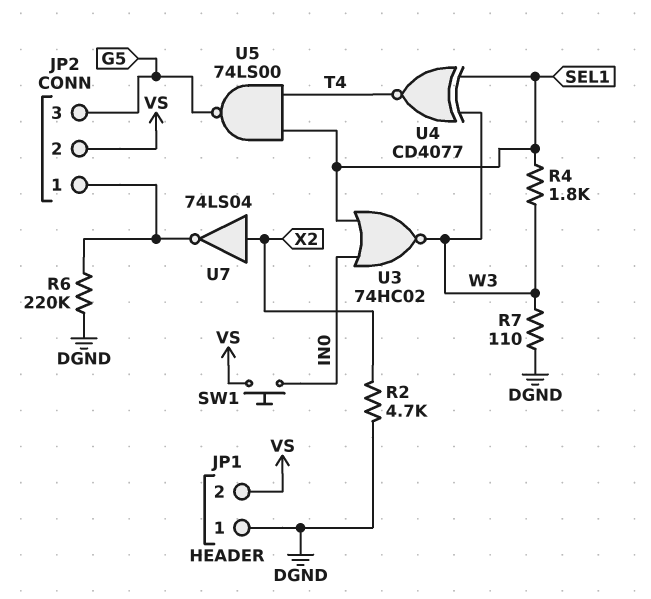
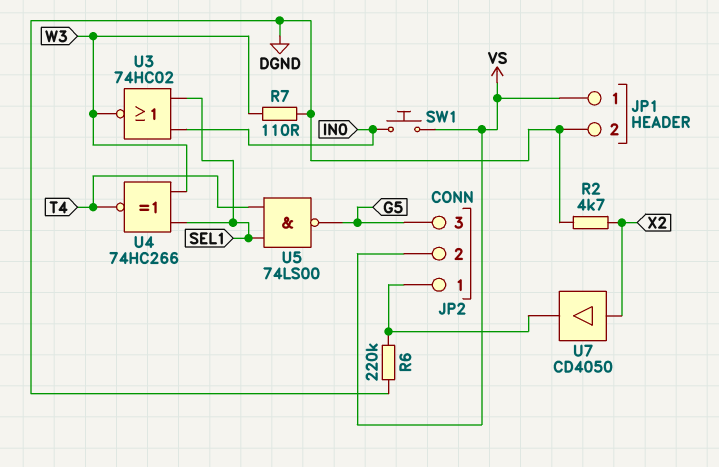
JP1 pin 1: DGND -> VS
JP1 pin 2: VS -> DGND
R4: 1.8k (SEL1, W3) -> none
U4: XNOR CD4077 (in SEL1, in W3, out T4) -> XNOR 74HC266 (in SEL1, in W3, out T4)
U7: NOT 74LS04 (in X2, out JP2/1) -> buffer CD4050 (in X2, out JP2/1)

